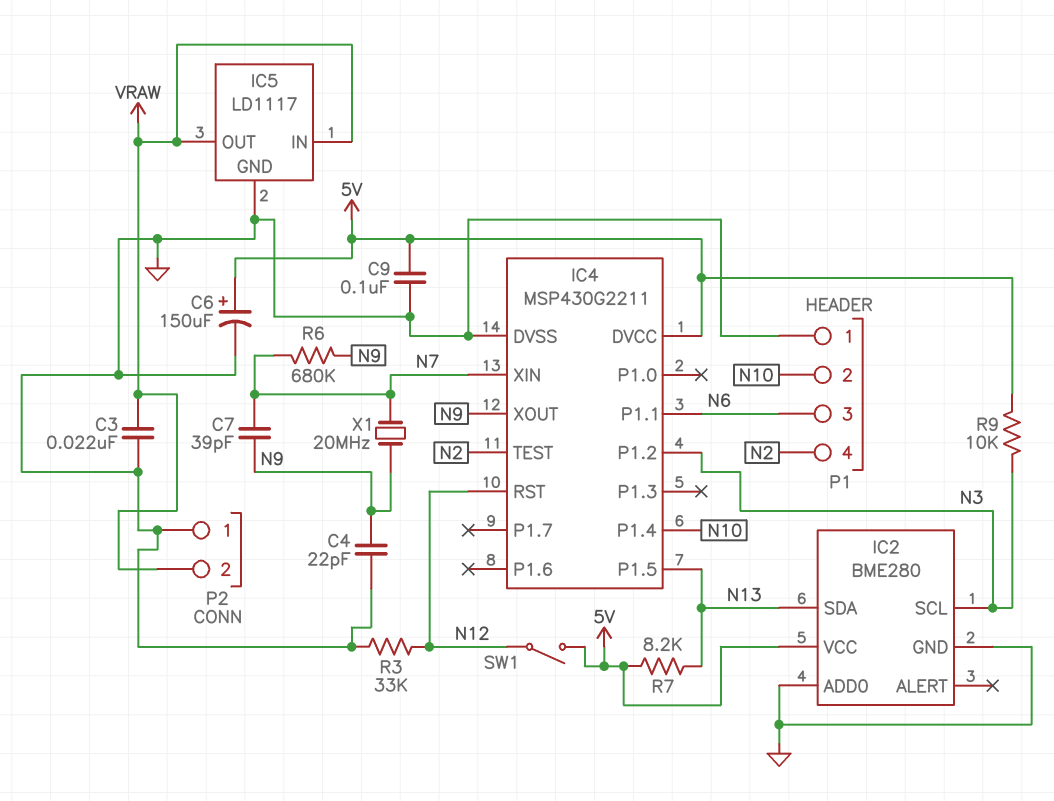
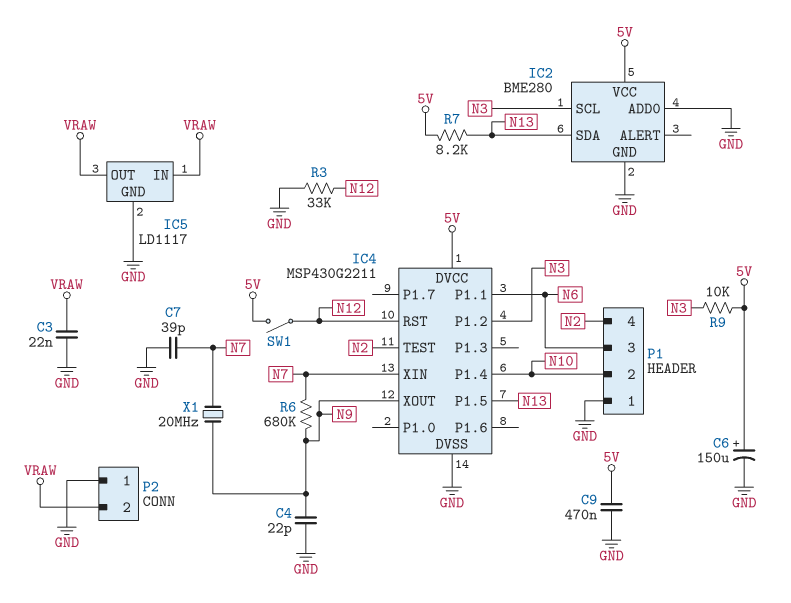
C7: 39pF (N7, N9) -> 39pF (GND, N7)
C9: 100nF (5V, GND) -> 470nF (5V, GND)

